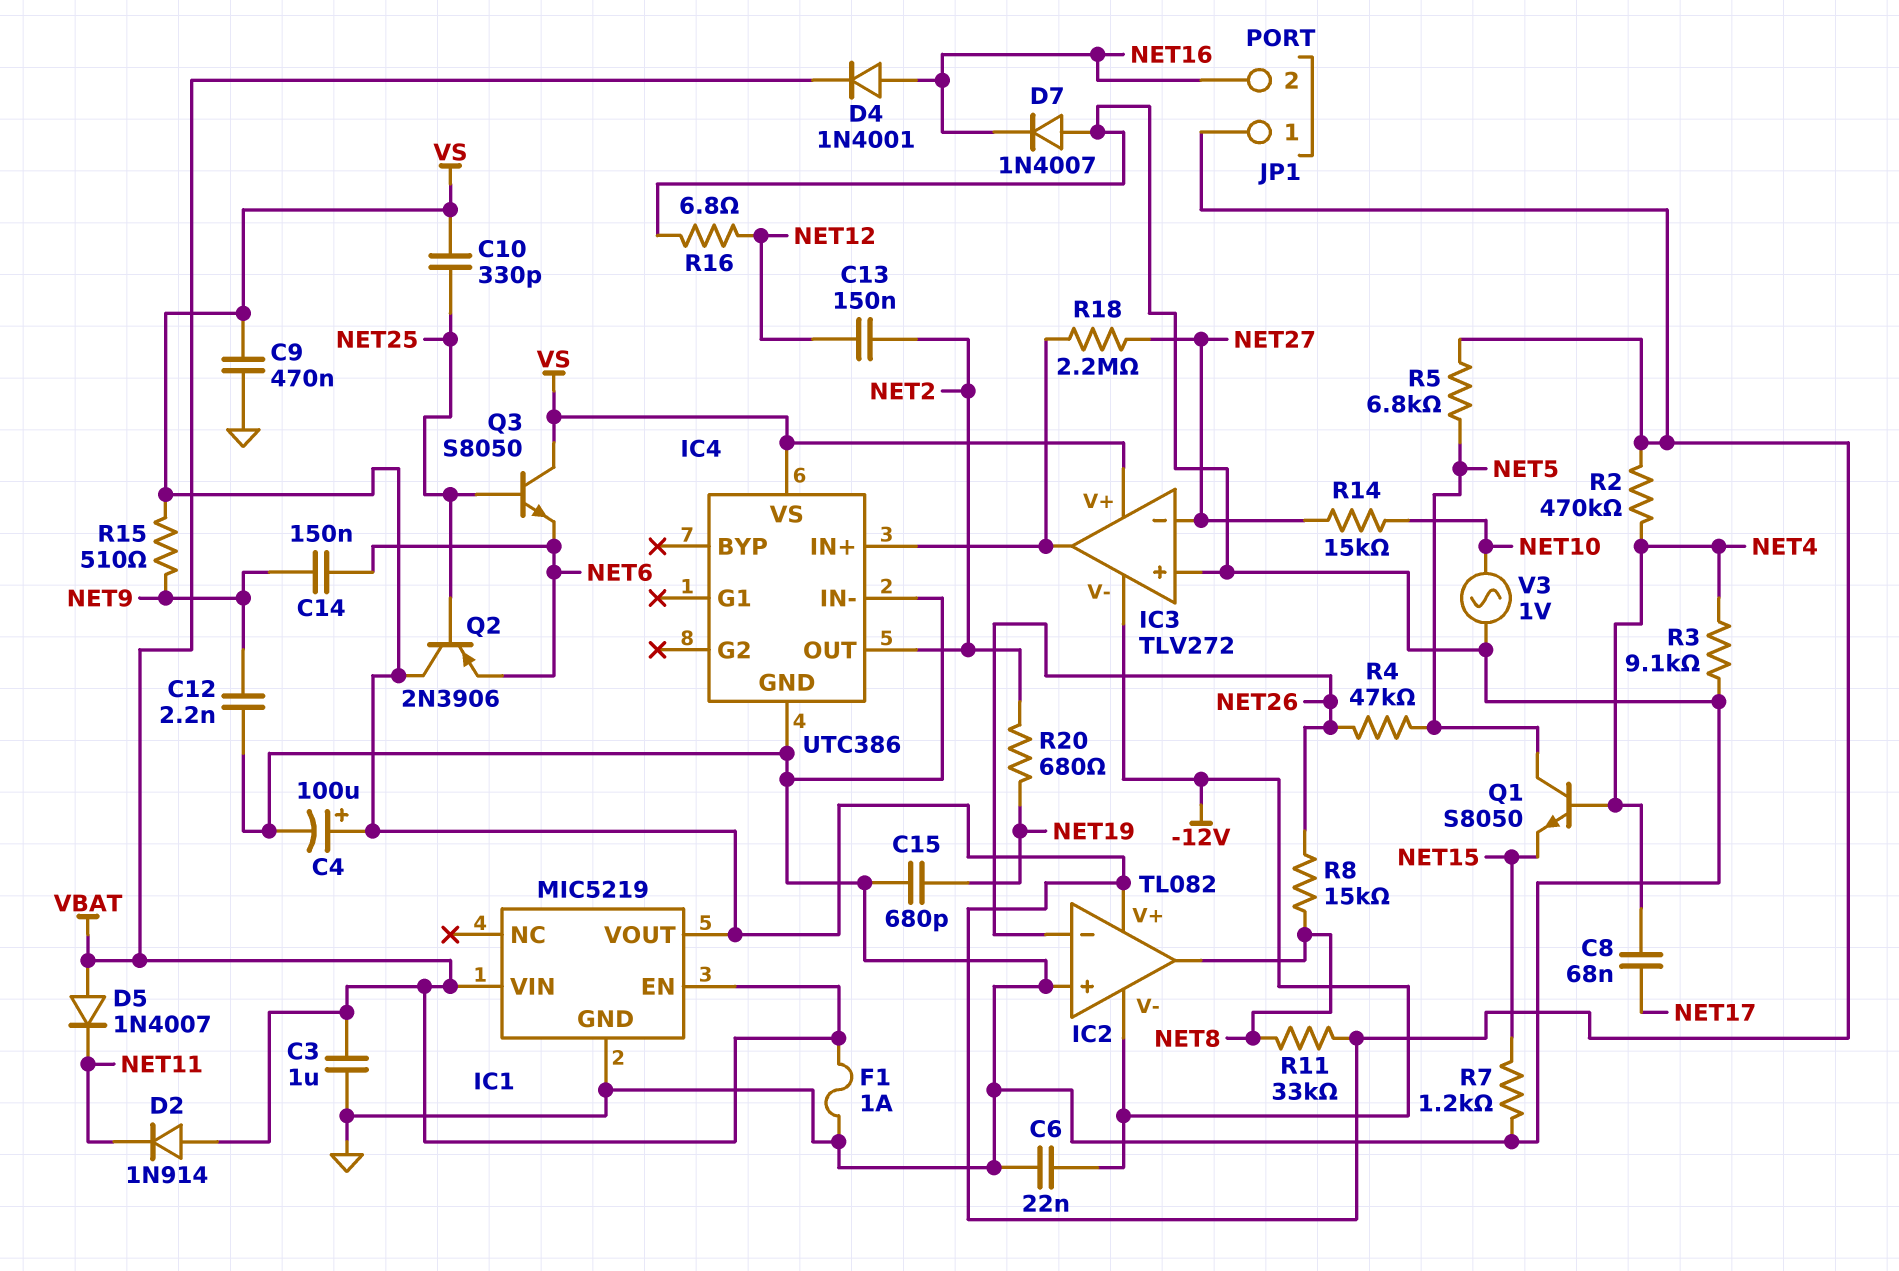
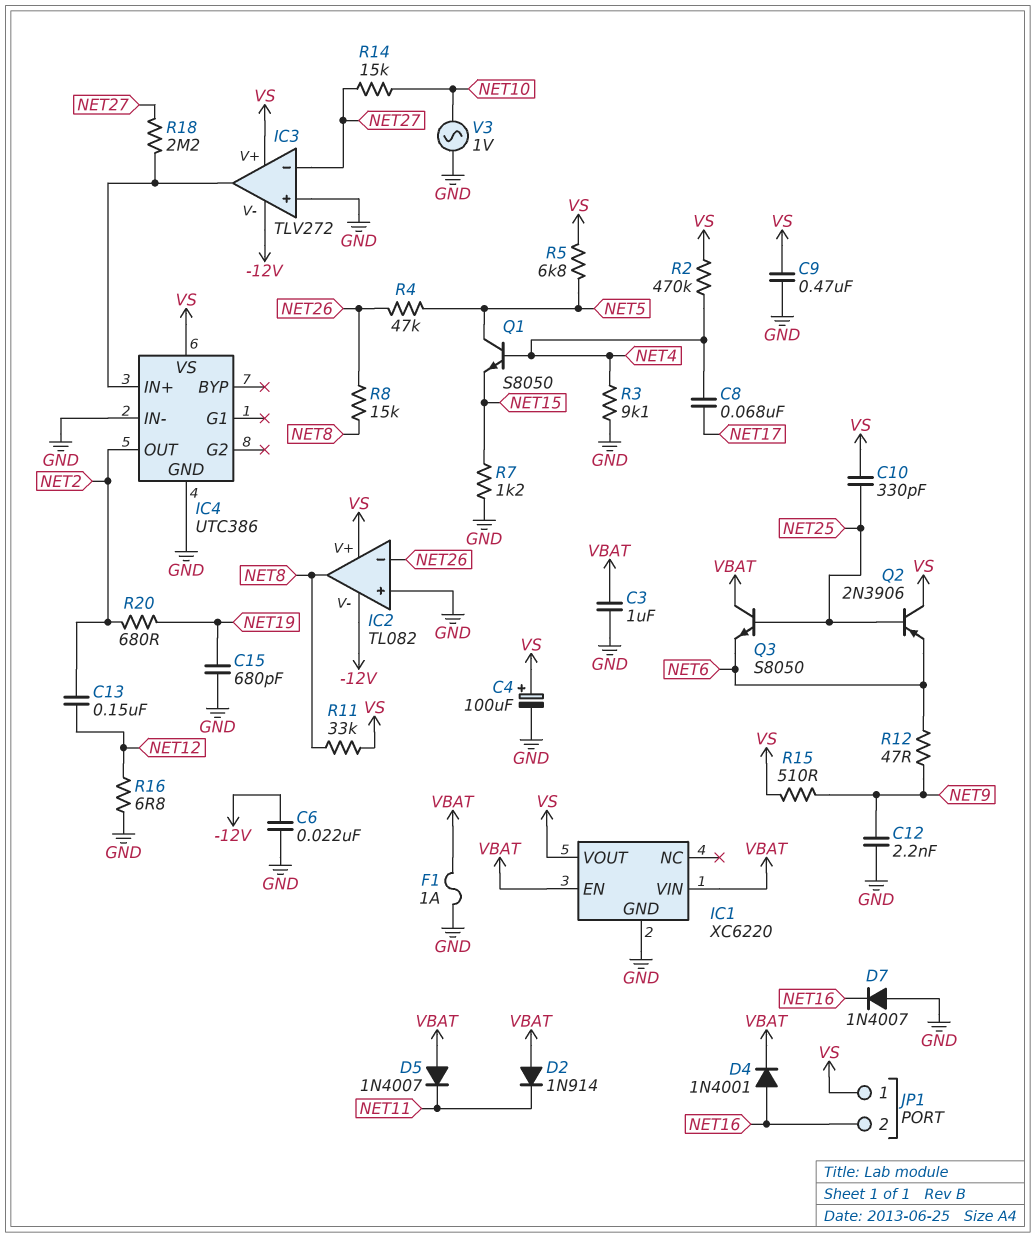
C14: 150nF (NET6, NET9) -> none
IC1: MIC5219 -> XC6220
Q3: NPN S8050 (B NET25, C VS, E NET6) -> NPN S8050 (B NET25, C VBAT, E NET6)
R12: none -> 47 (NET6, NET9)

